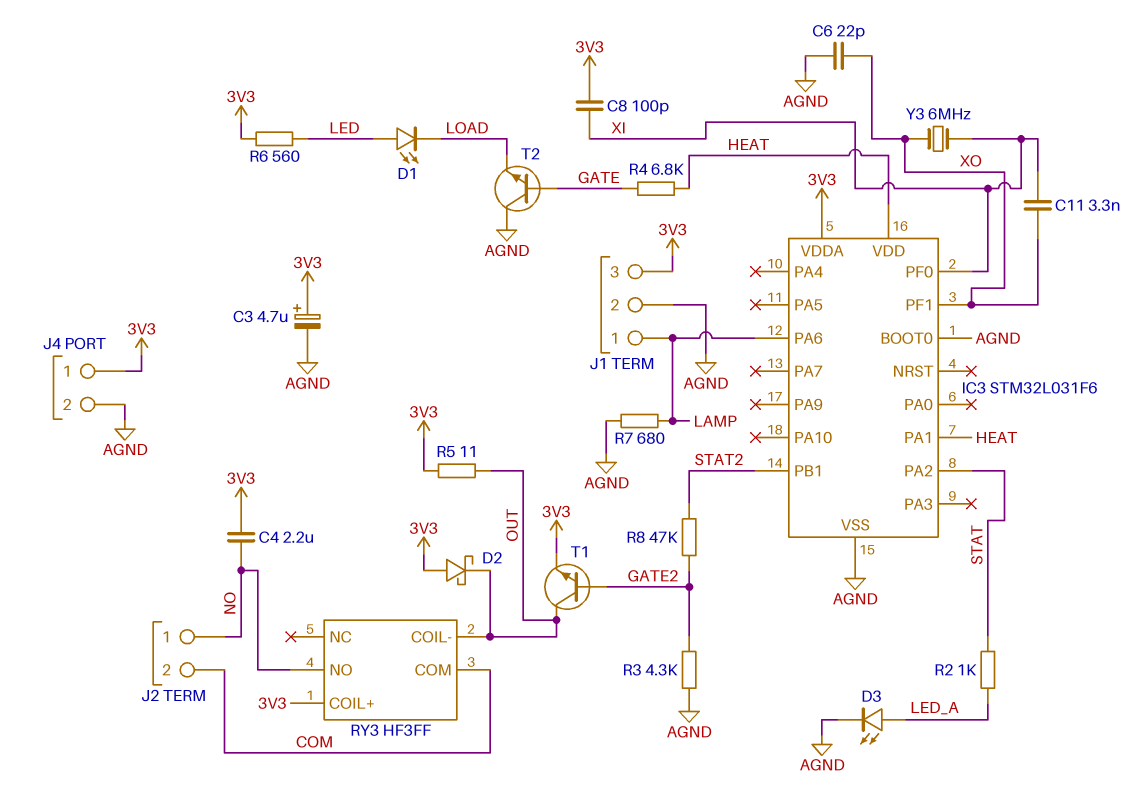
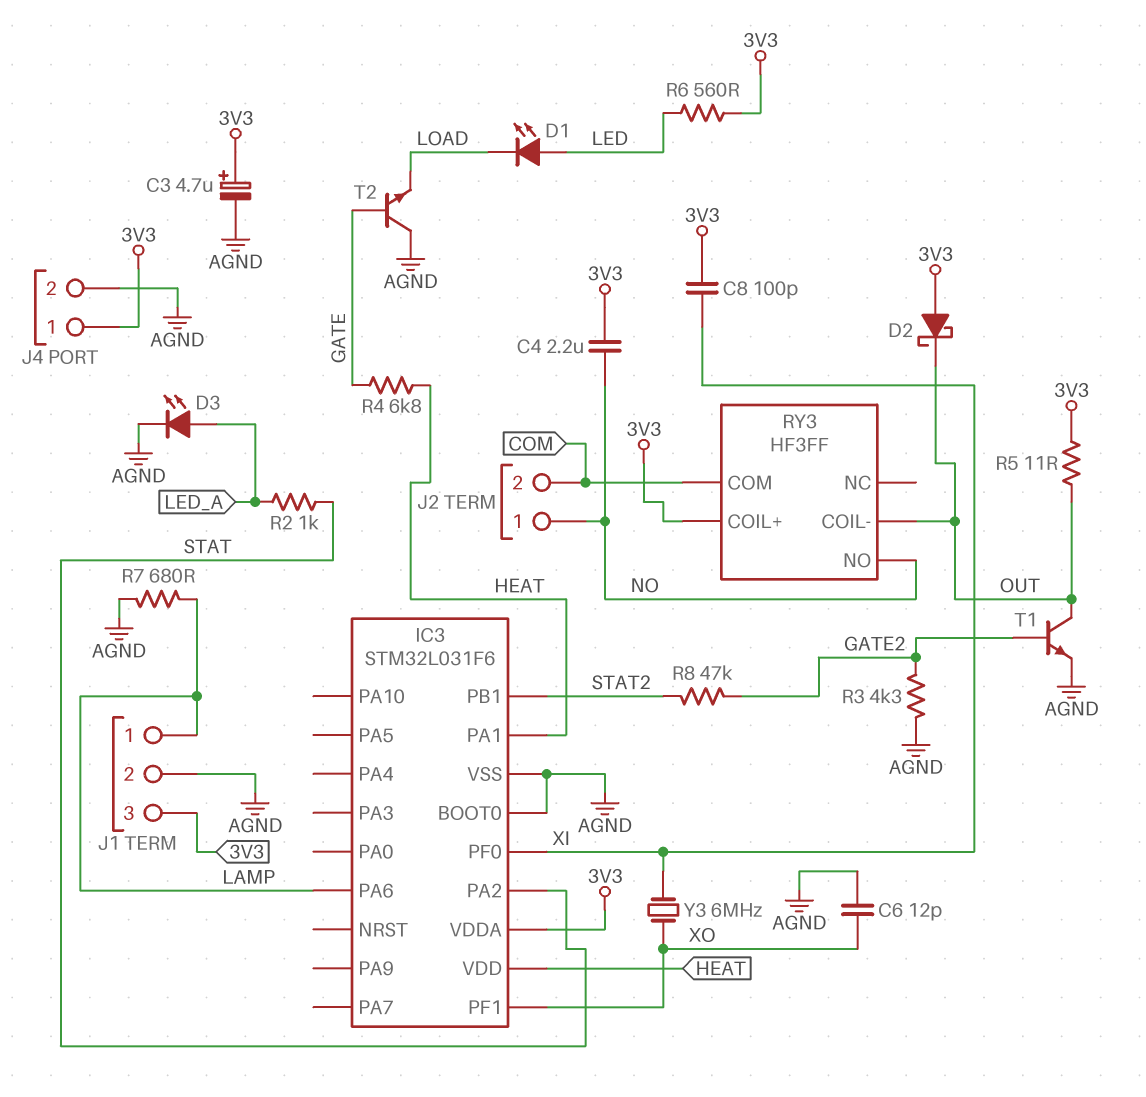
C6: 22pF (AGND, XO) -> 12pF (AGND, XO)
C11: 3.3nF (XI, XO) -> none
T1: NPN (B GATE2, C OUT, E 3V3) -> NPN (B GATE2, C OUT, E AGND)

